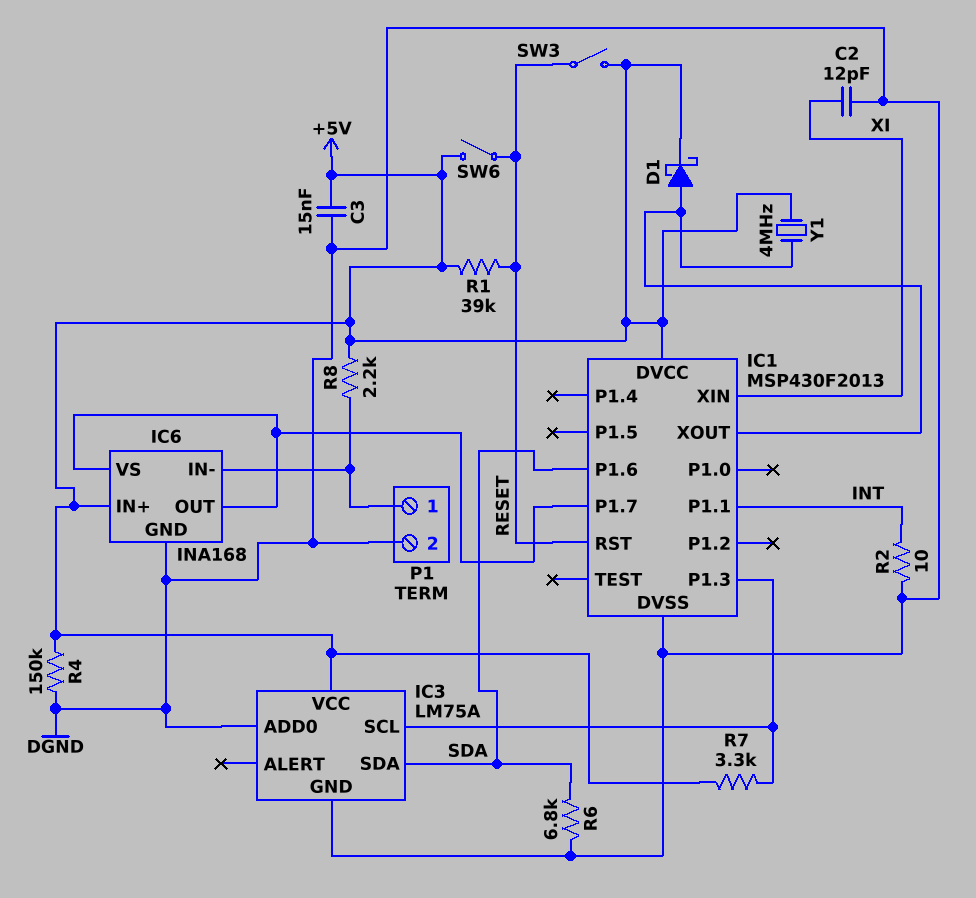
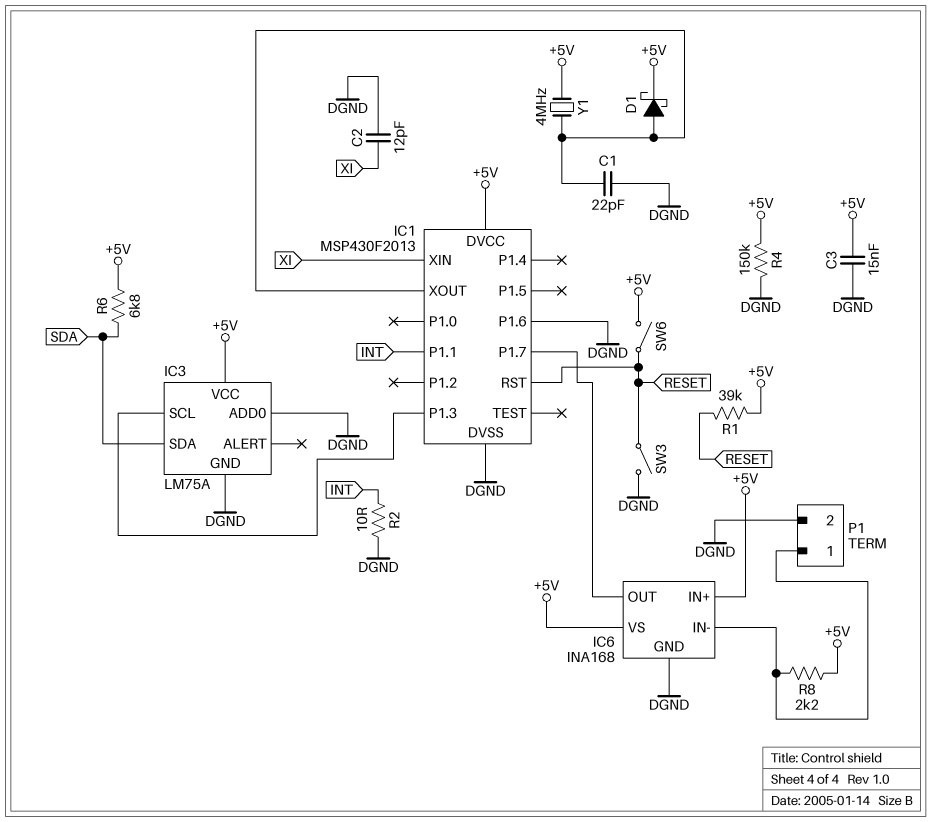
C1: none -> 22pF (DGND, IC1/XOUT)
IC1 pin P1.6: SDA -> DGND
IC6 pin VS: IC1/P1.7 -> +5V
R6: 6.8k (DGND, SDA) -> 6.8k (+5V, SDA)
R7: 3.3k (+5V, IC1/P1.3) -> none
SW3: switch (+5V, RESET) -> switch (DGND, RESET)

